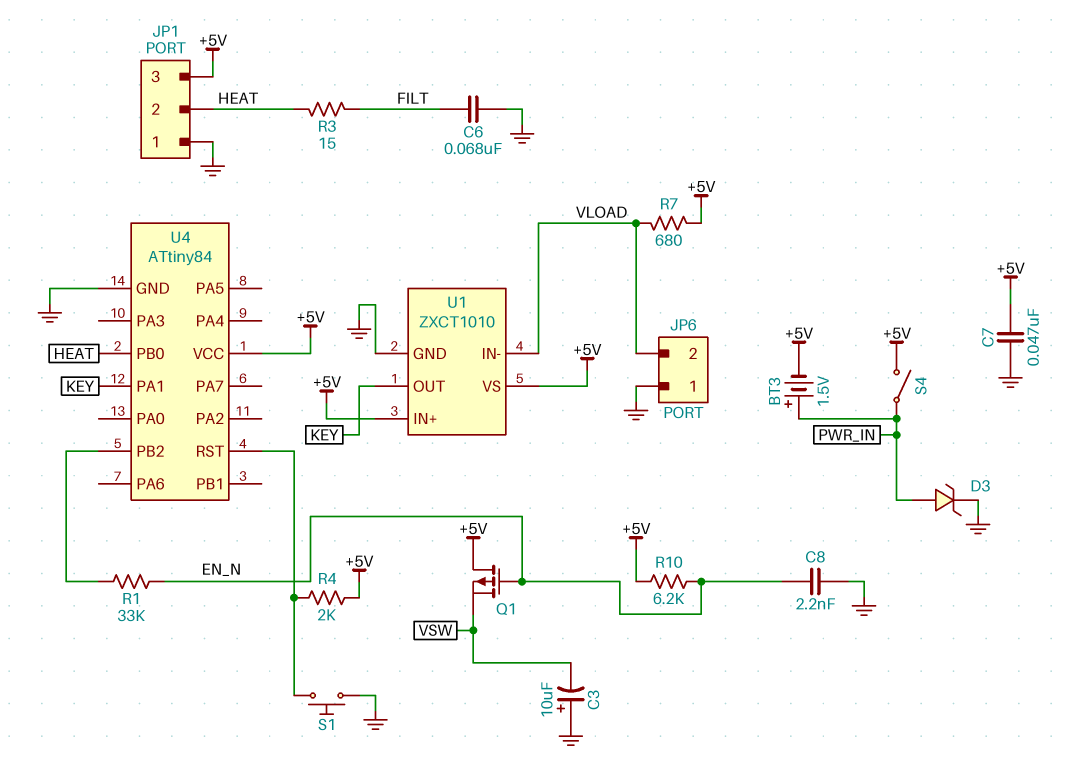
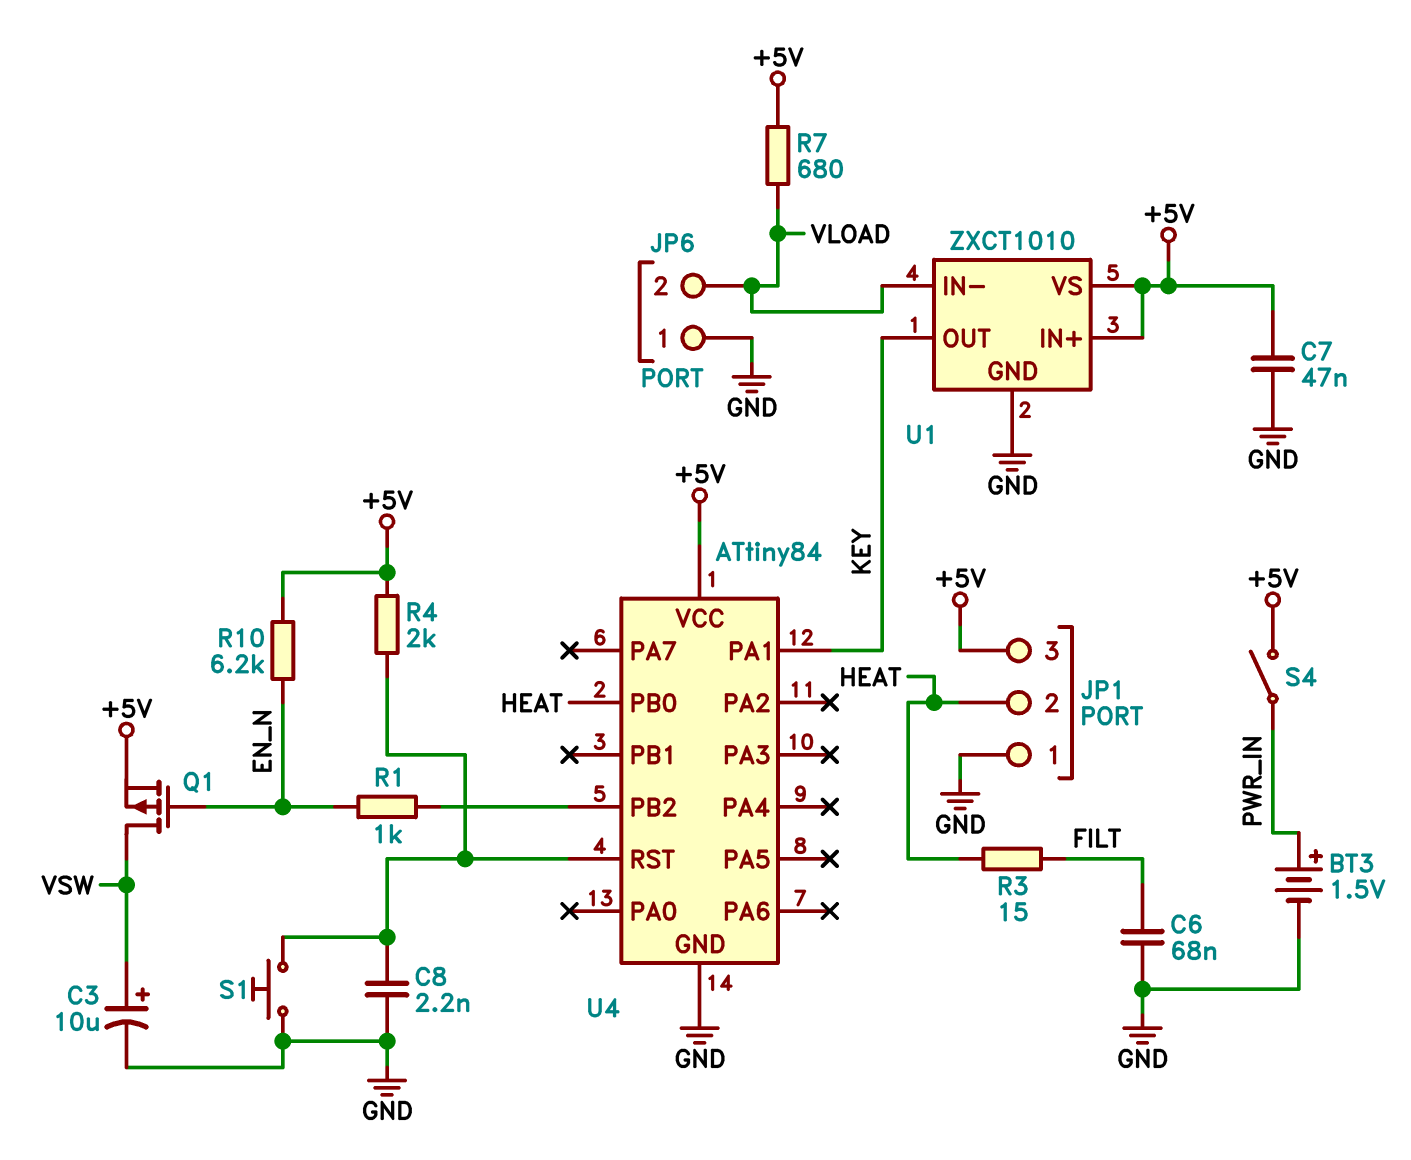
BT3: 1.5V (plus PWR_IN, minus +5V) -> 1.5V (plus PWR_IN, minus GND)
C3: 10uF (plus GND, minus VSW) -> 10uF (plus VSW, minus GND)
C8: 2.2nF (EN_N, GND) -> 2.2nF (GND, U4/RST)
D3: zener (A PWR_IN, K GND) -> none
Q1: PMOS (G EN_N, D +5V, S VSW) -> PMOS (G EN_N, D VSW, S +5V)
R1: 33k (EN_N, U4/PB2) -> 1k (EN_N, U4/PB2)

